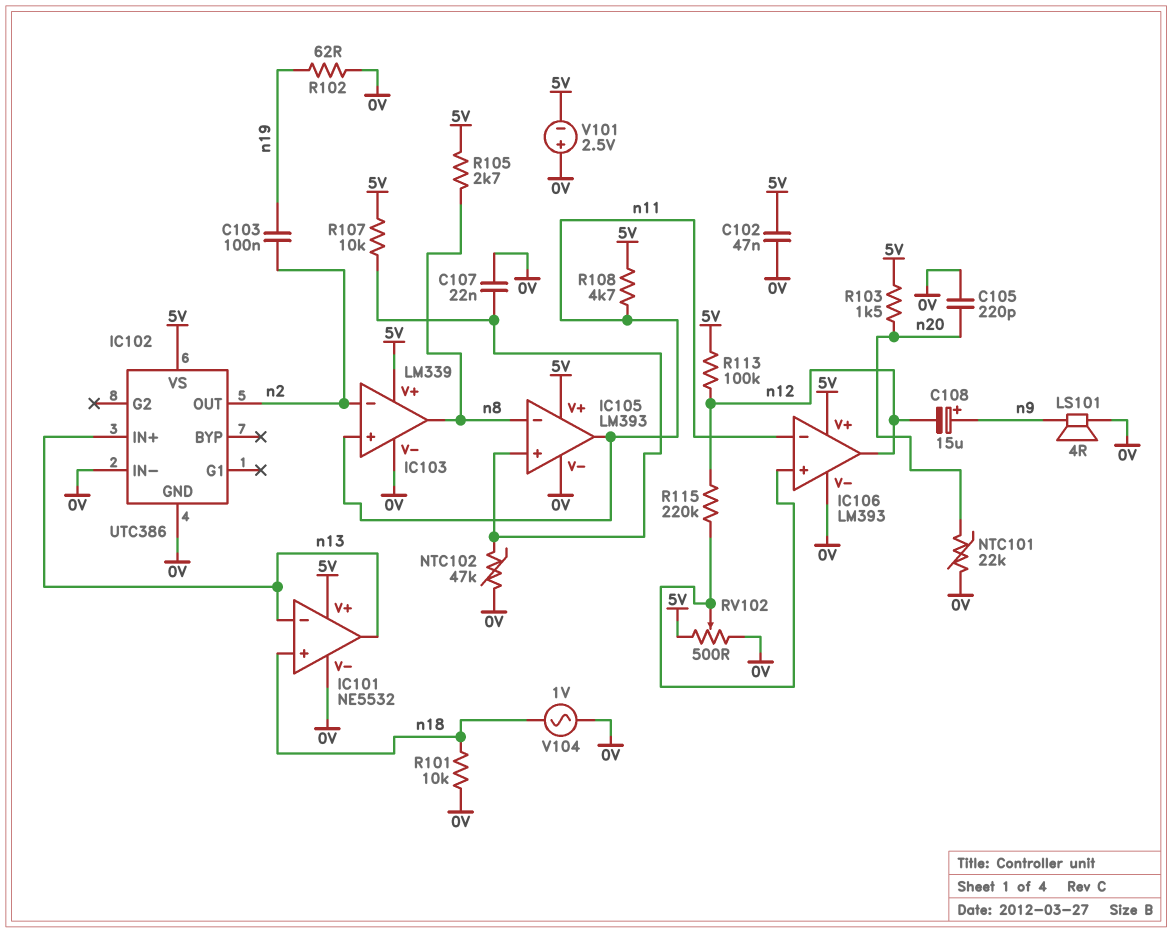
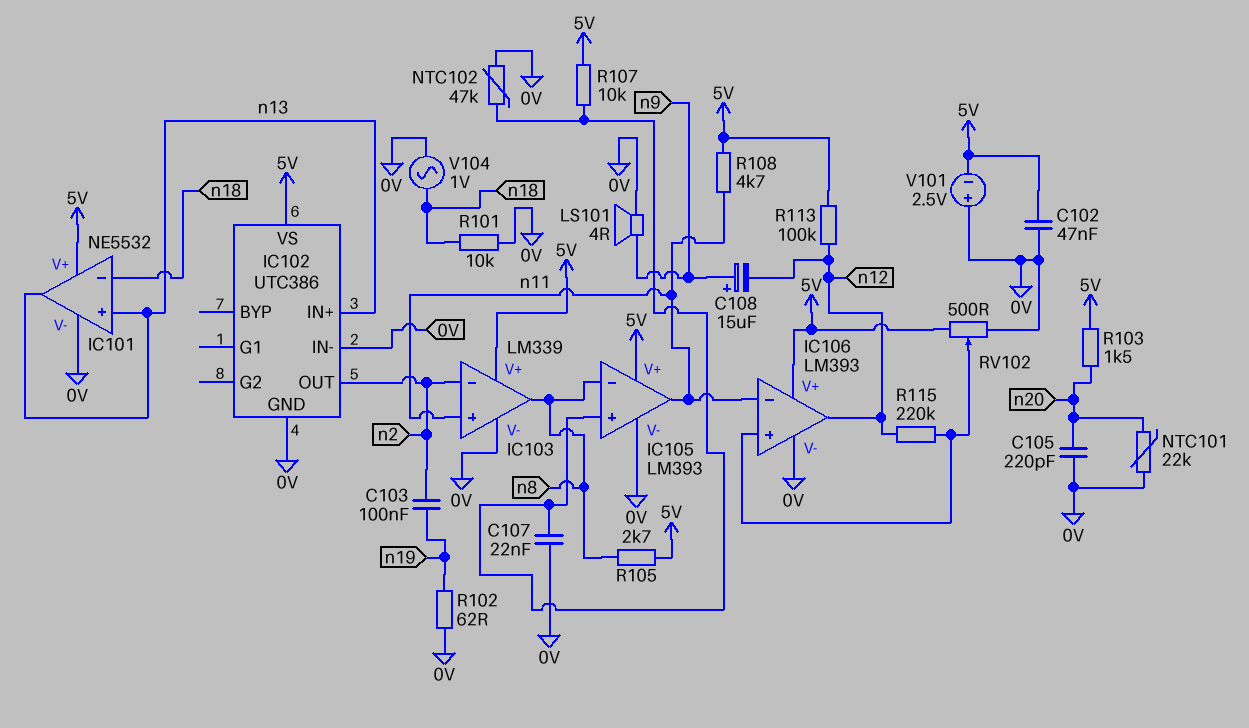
IC101 pin in+: n18 -> n13
IC101 pin in-: n13 -> n18

